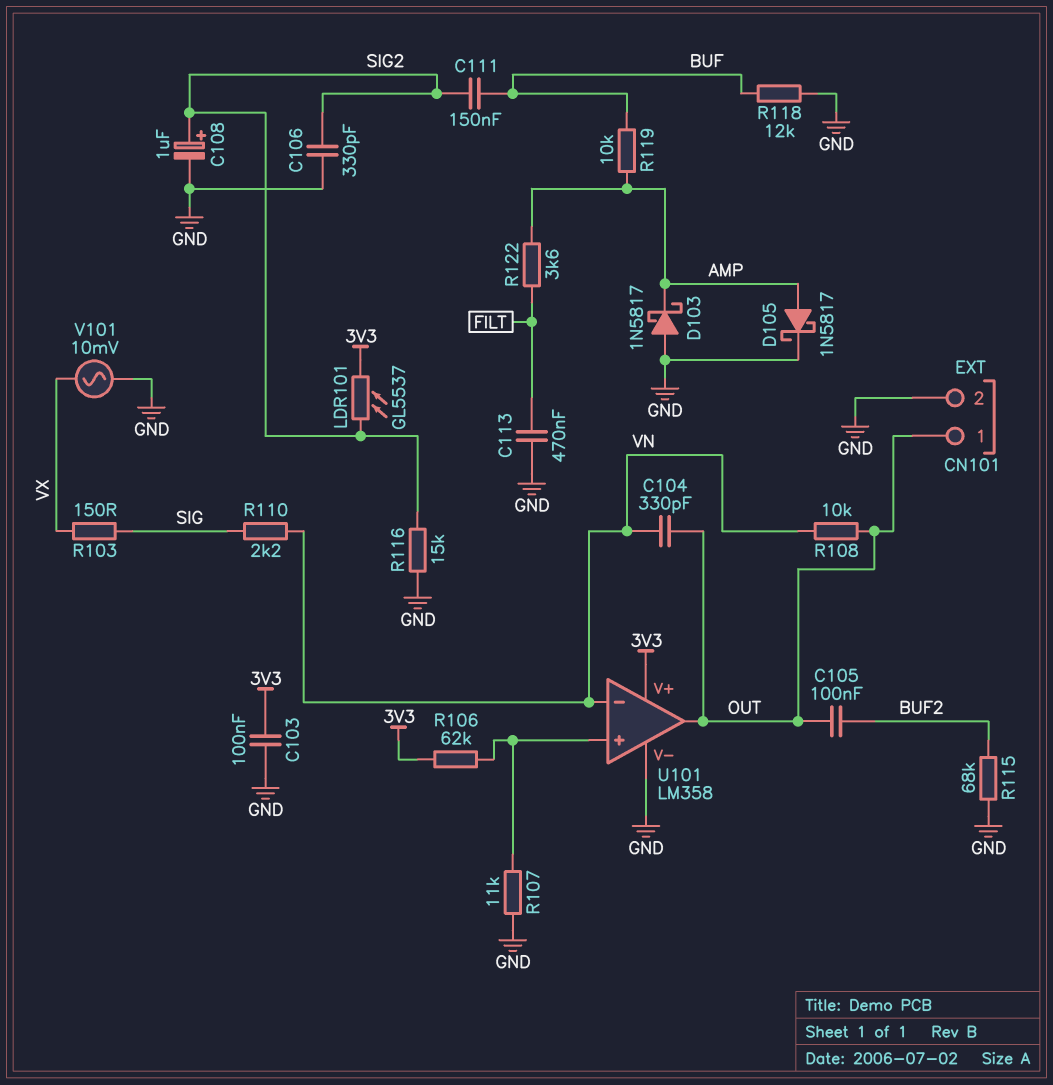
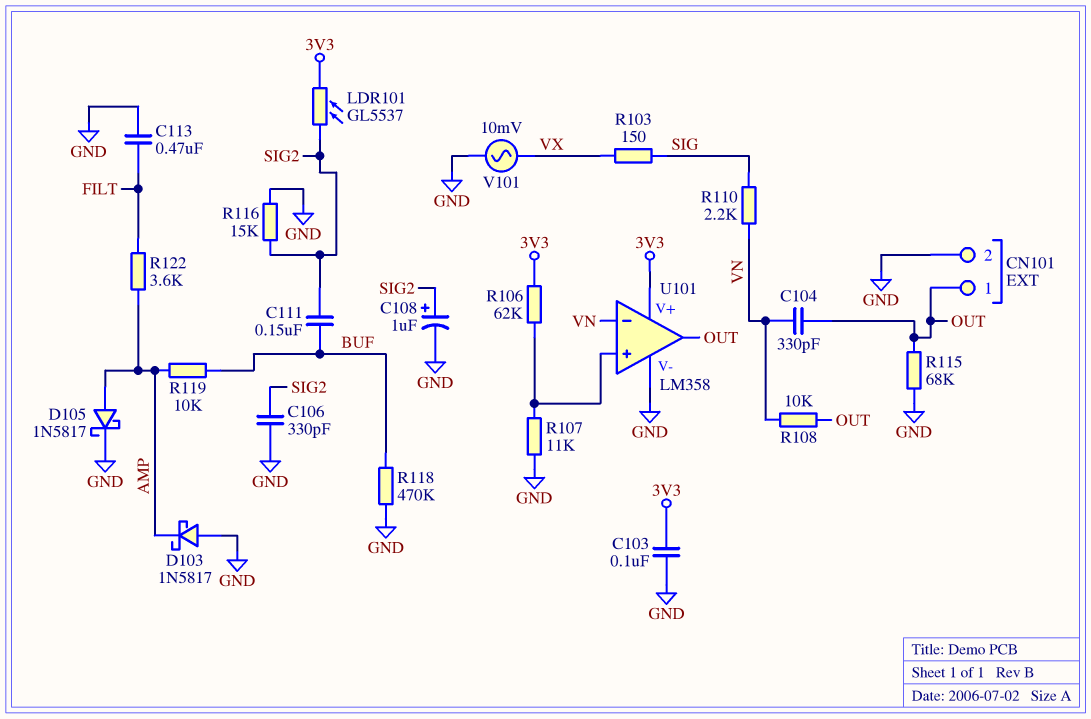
C105: 100nF (BUF2, OUT) -> none
R115: 68k (BUF2, GND) -> 68k (GND, OUT)
R118: 12k (BUF, GND) -> 470k (BUF, GND)

